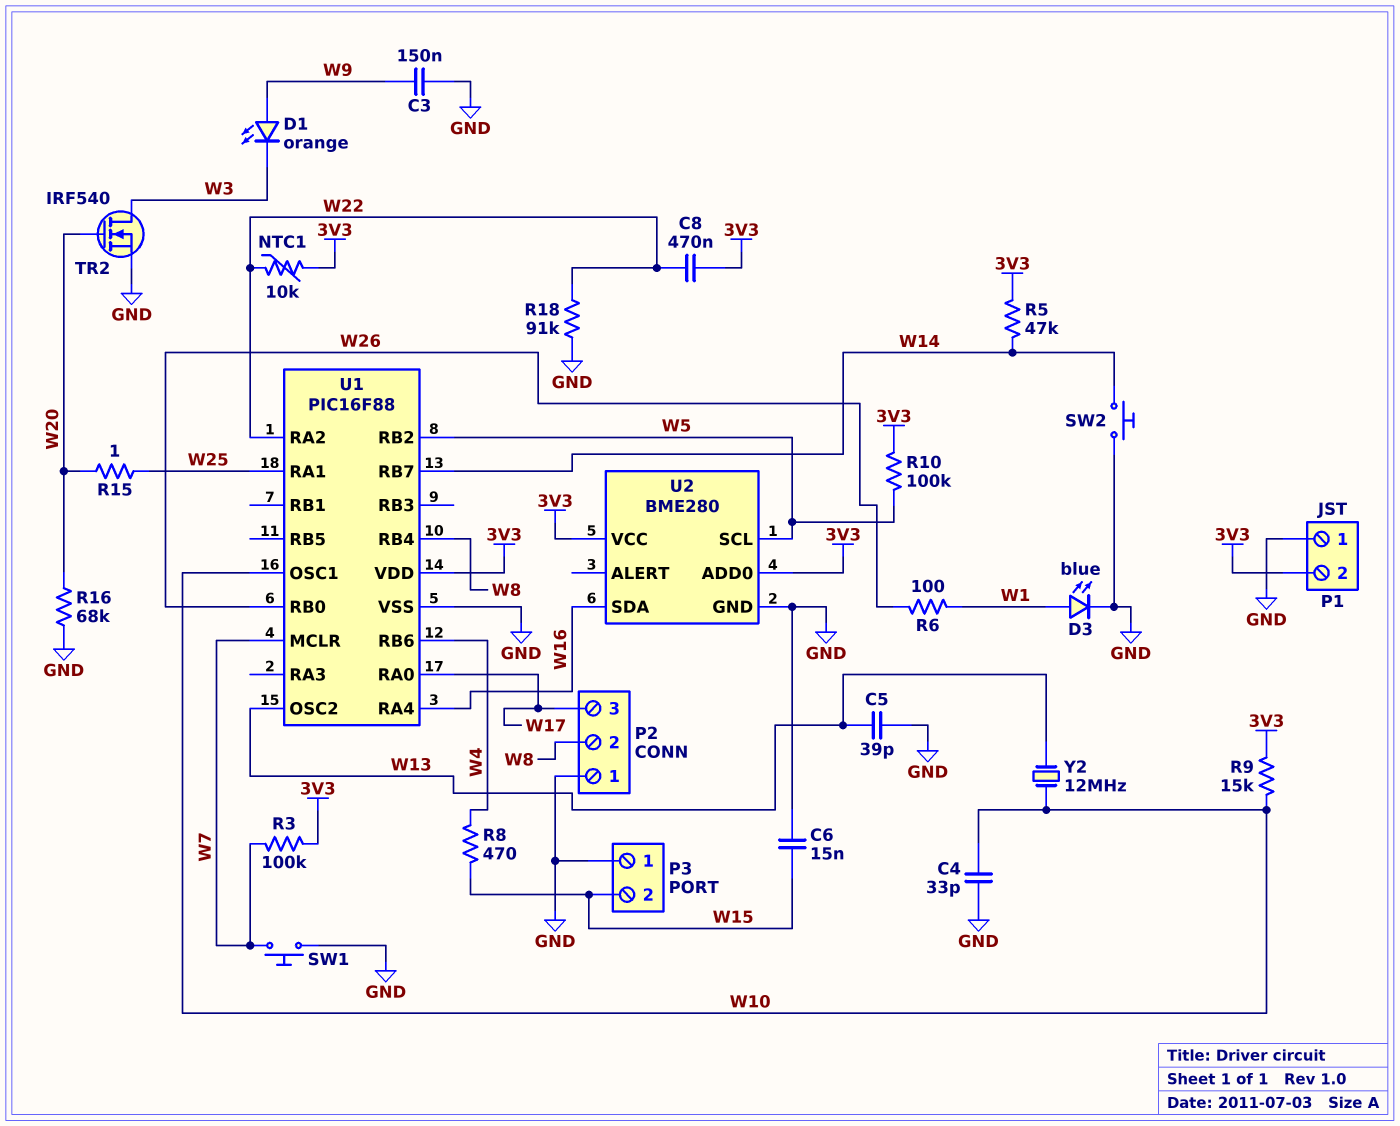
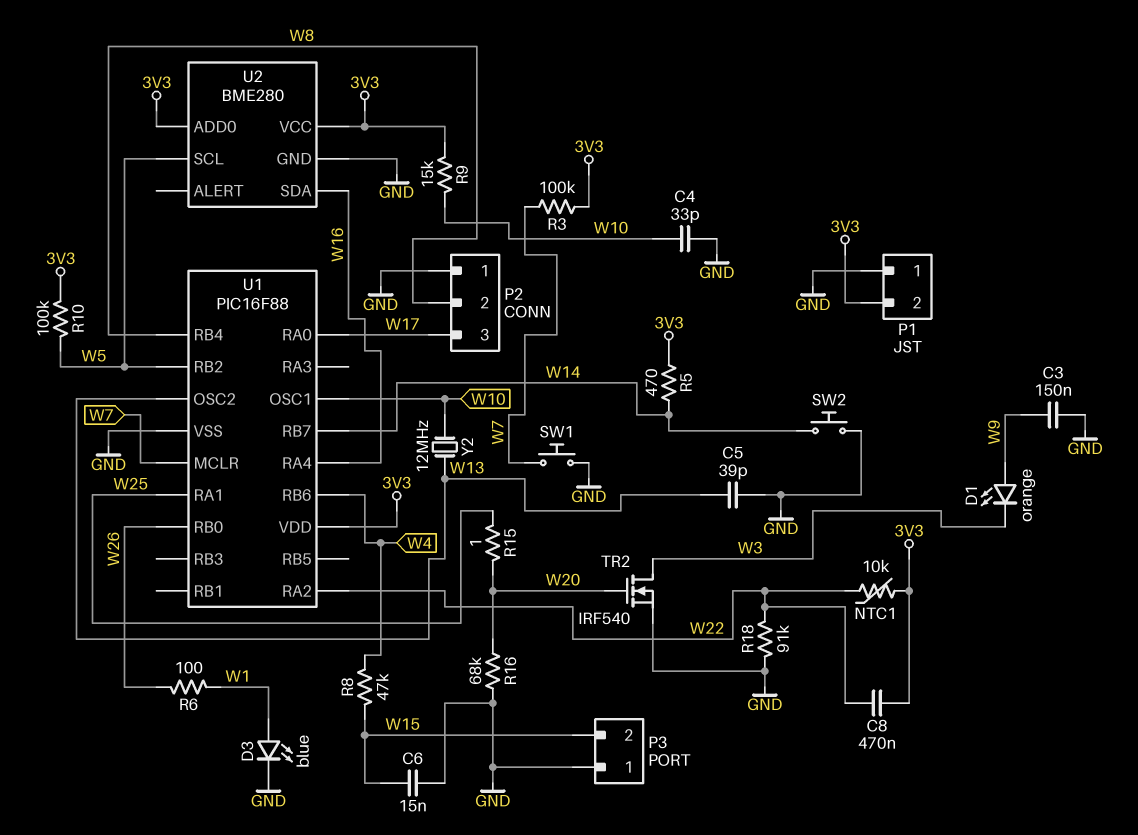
R5: 47k (3V3, W14) -> 470 (3V3, W14)
R8: 470 (W4, W15) -> 47k (W4, W15)

